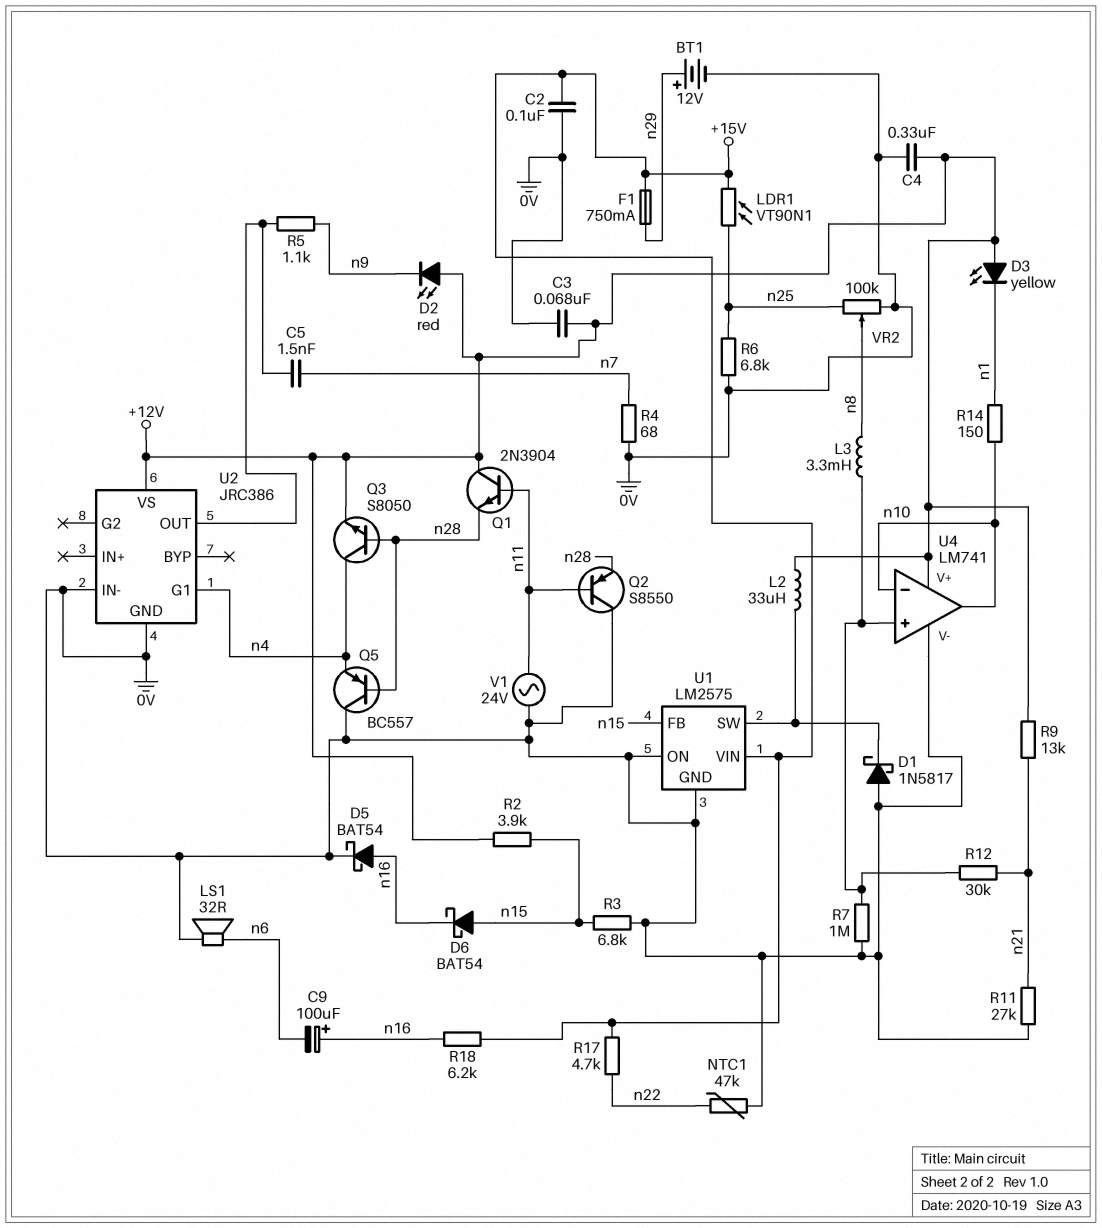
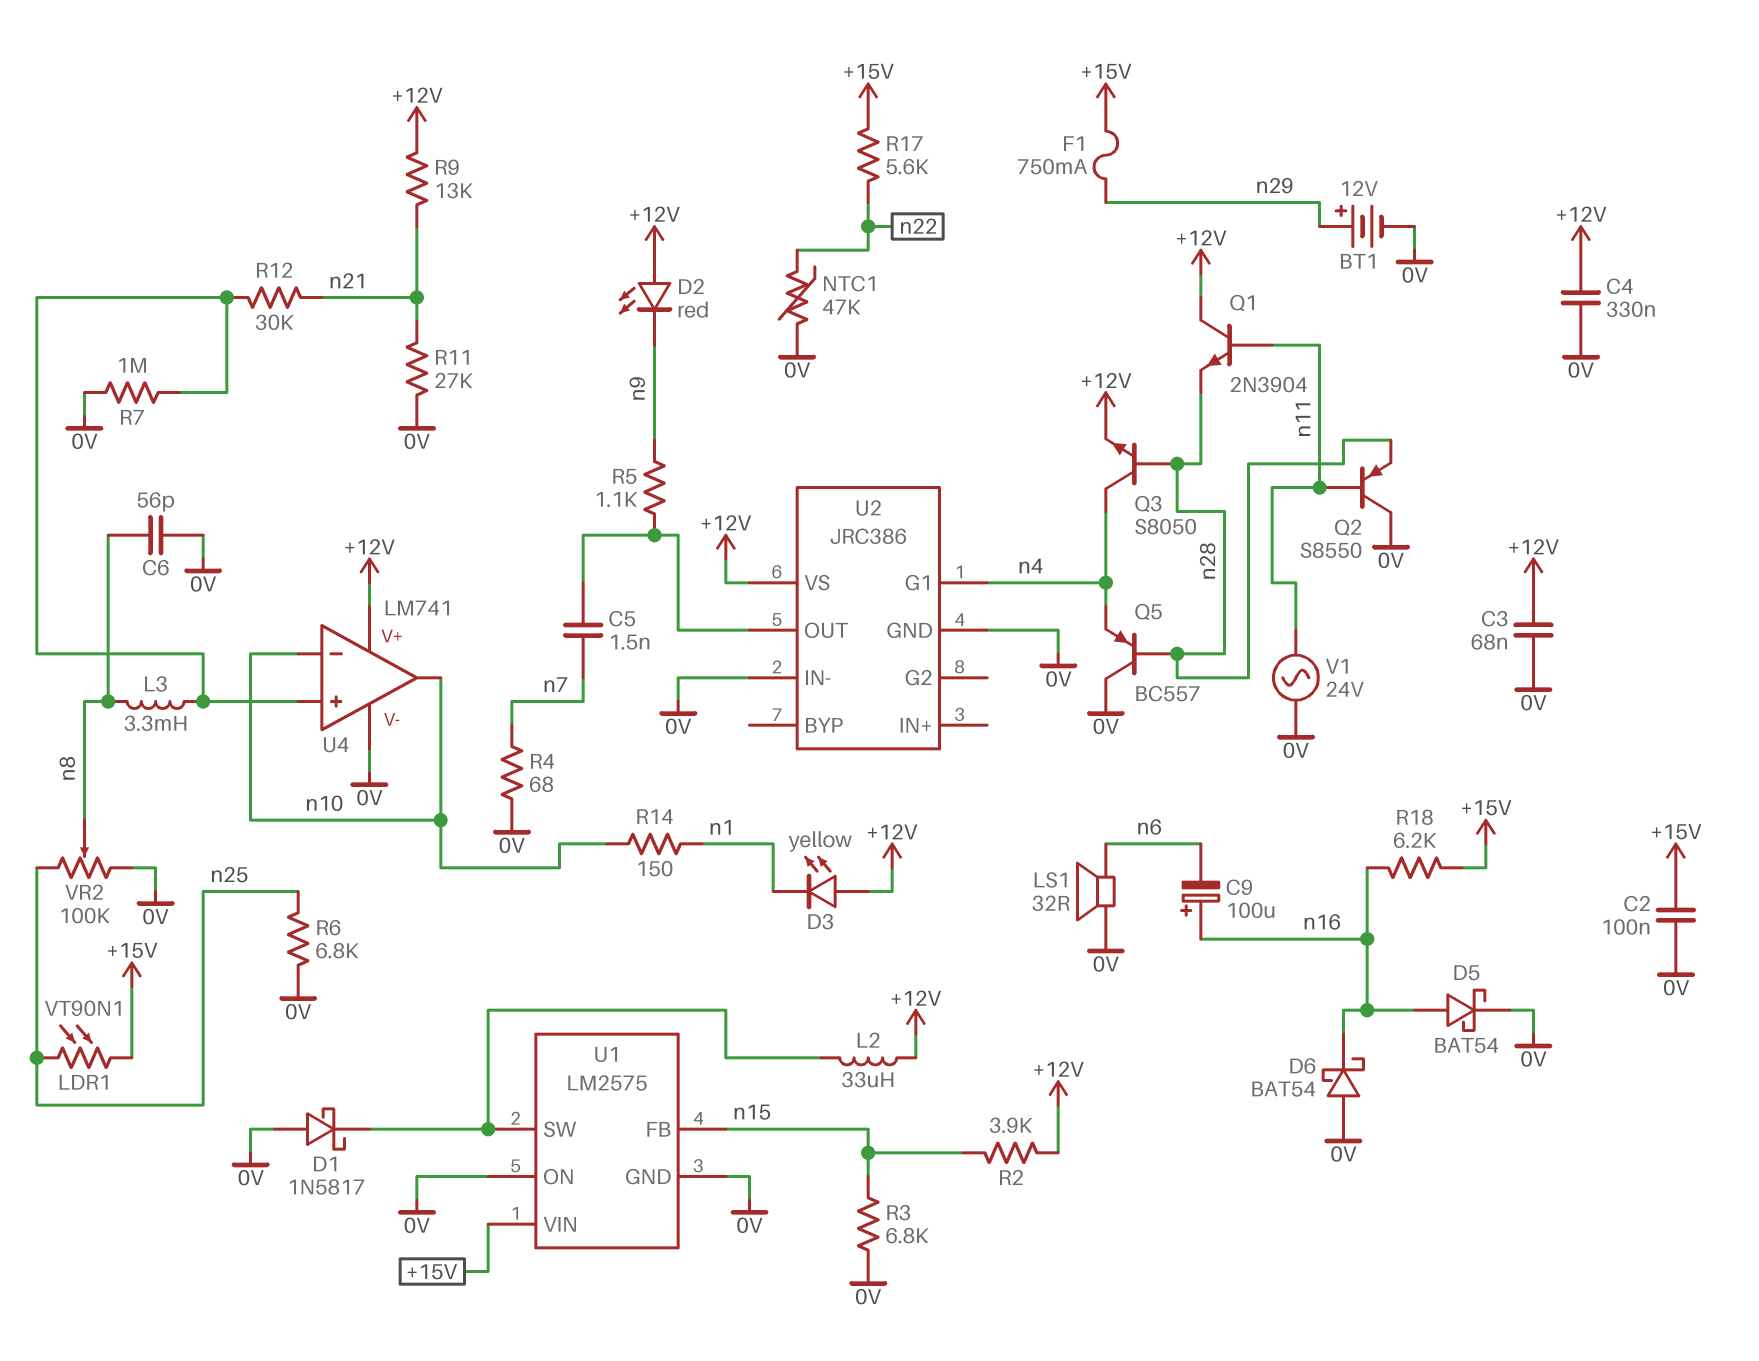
C6: none -> 56pF (0V, n8)
D6: schottky BAT54 (A n15, K n16) -> schottky BAT54 (A 0V, K n16)
R17: 4.7k (+15V, n22) -> 5.6k (+15V, n22)

